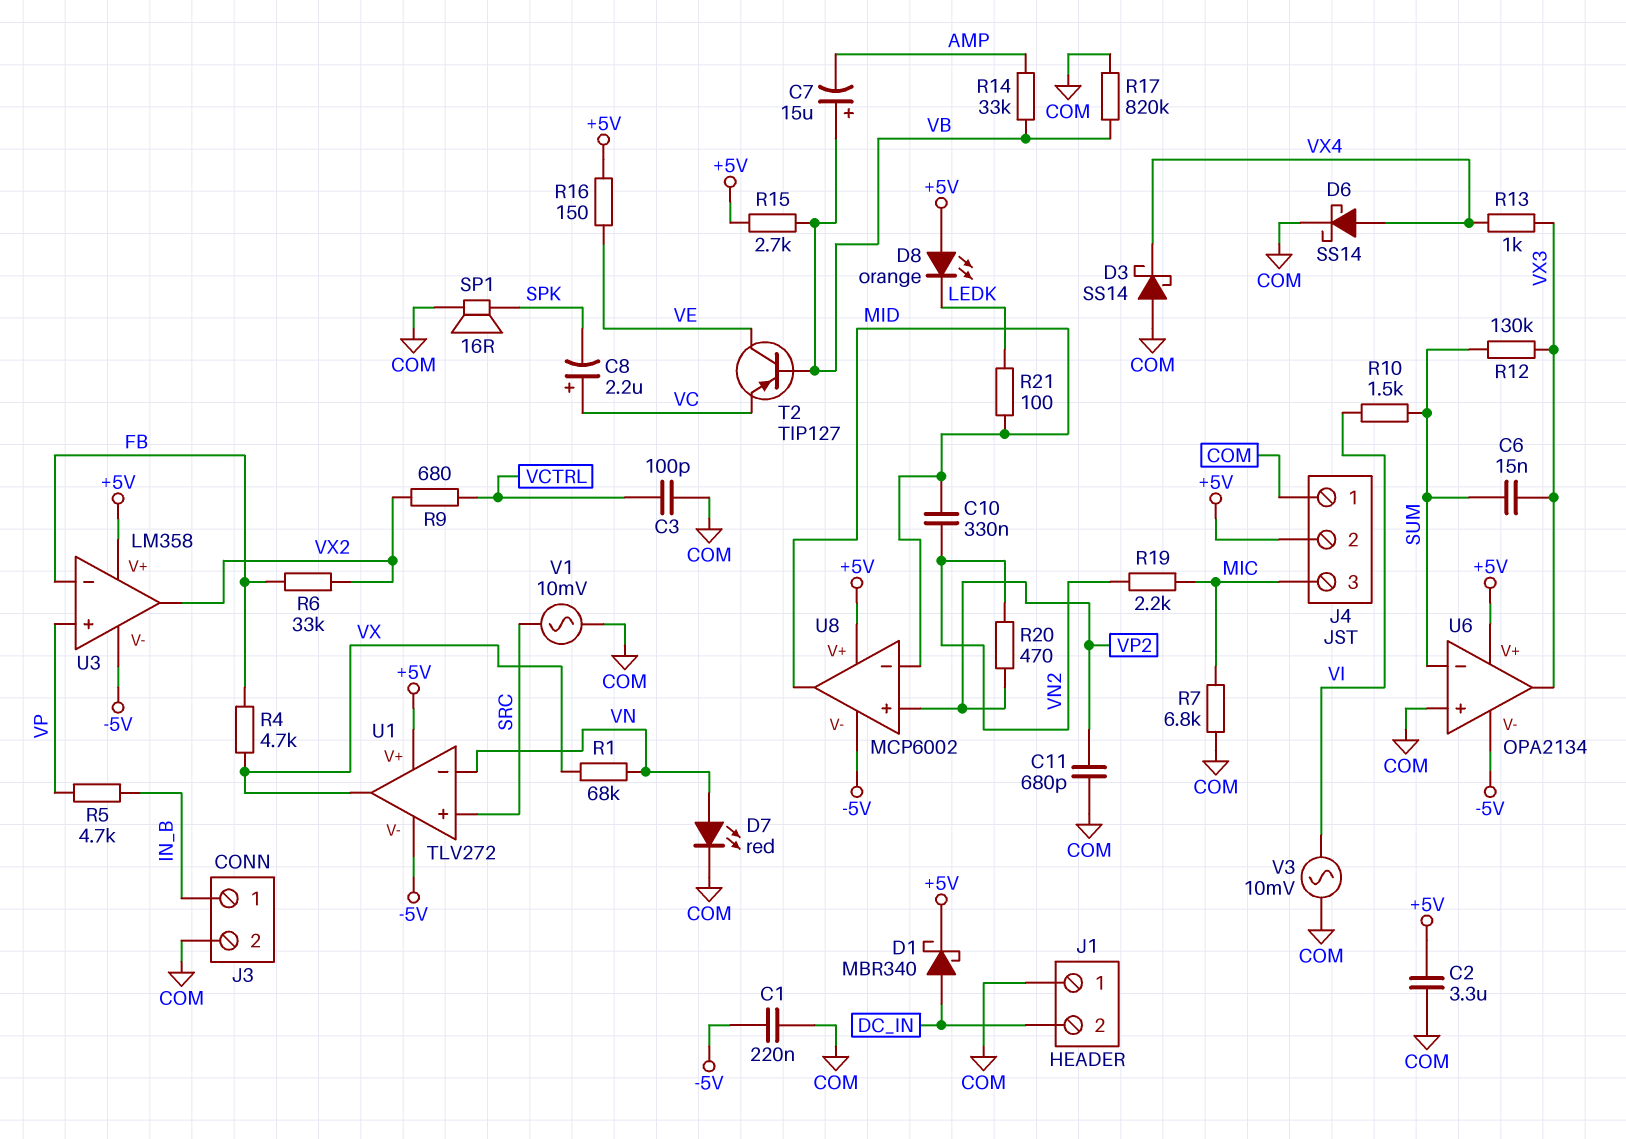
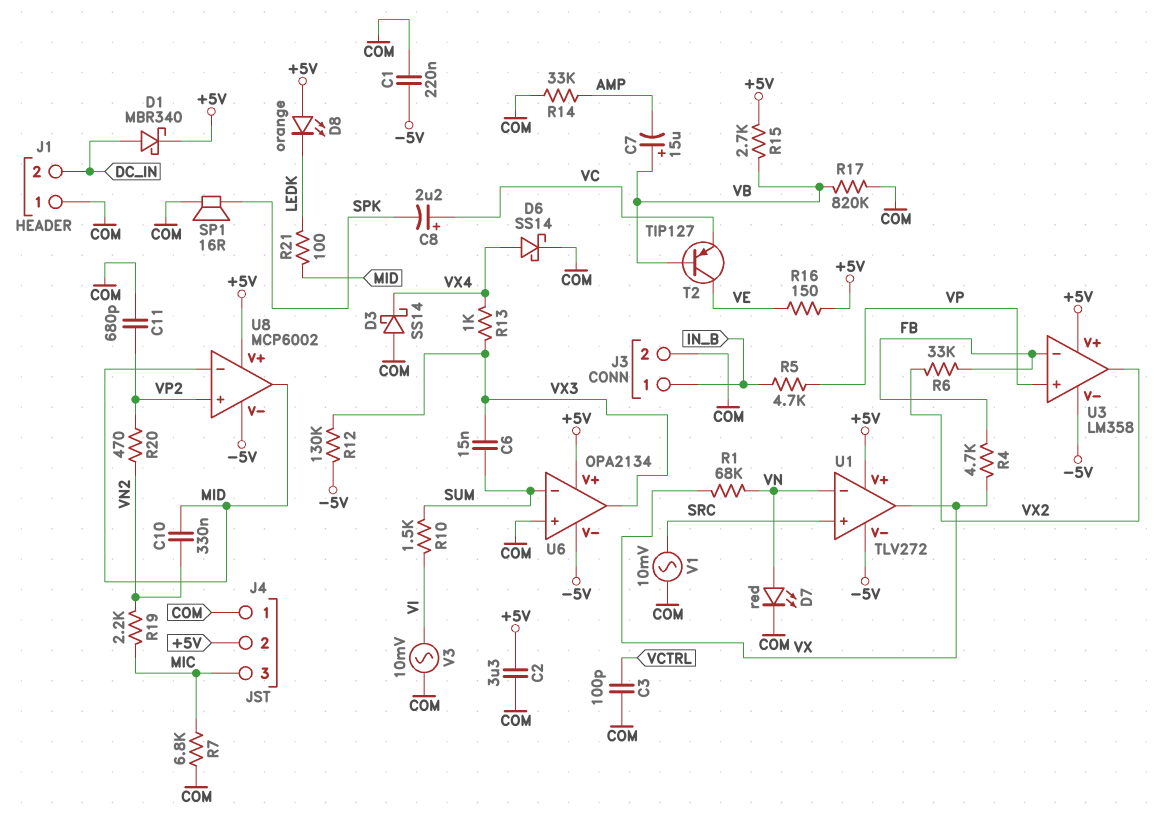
R9: 680 (VCTRL, VX2) -> none
R12: 130k (SUM, VX3) -> 130k (-5V, VX3)
R14: 33k (AMP, VB) -> 33k (AMP, COM)

